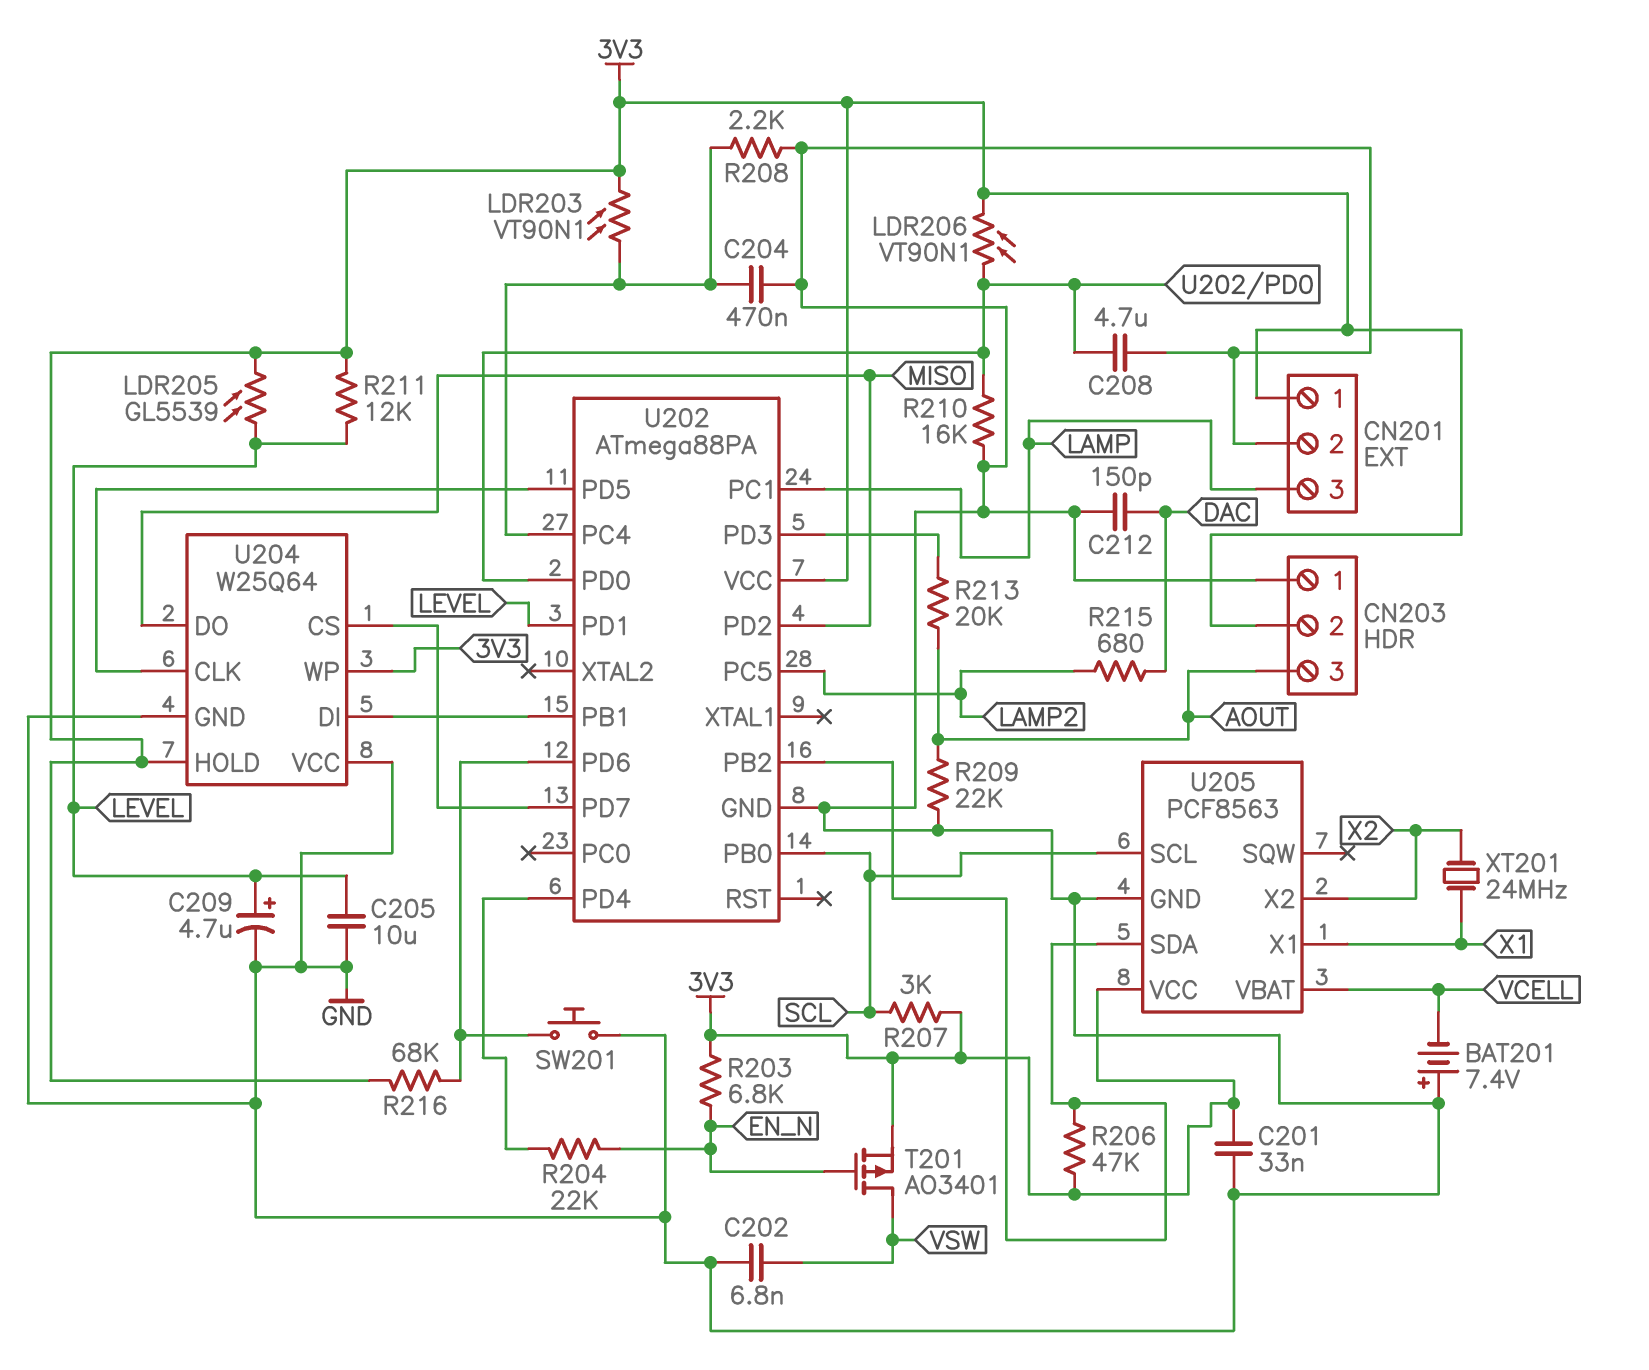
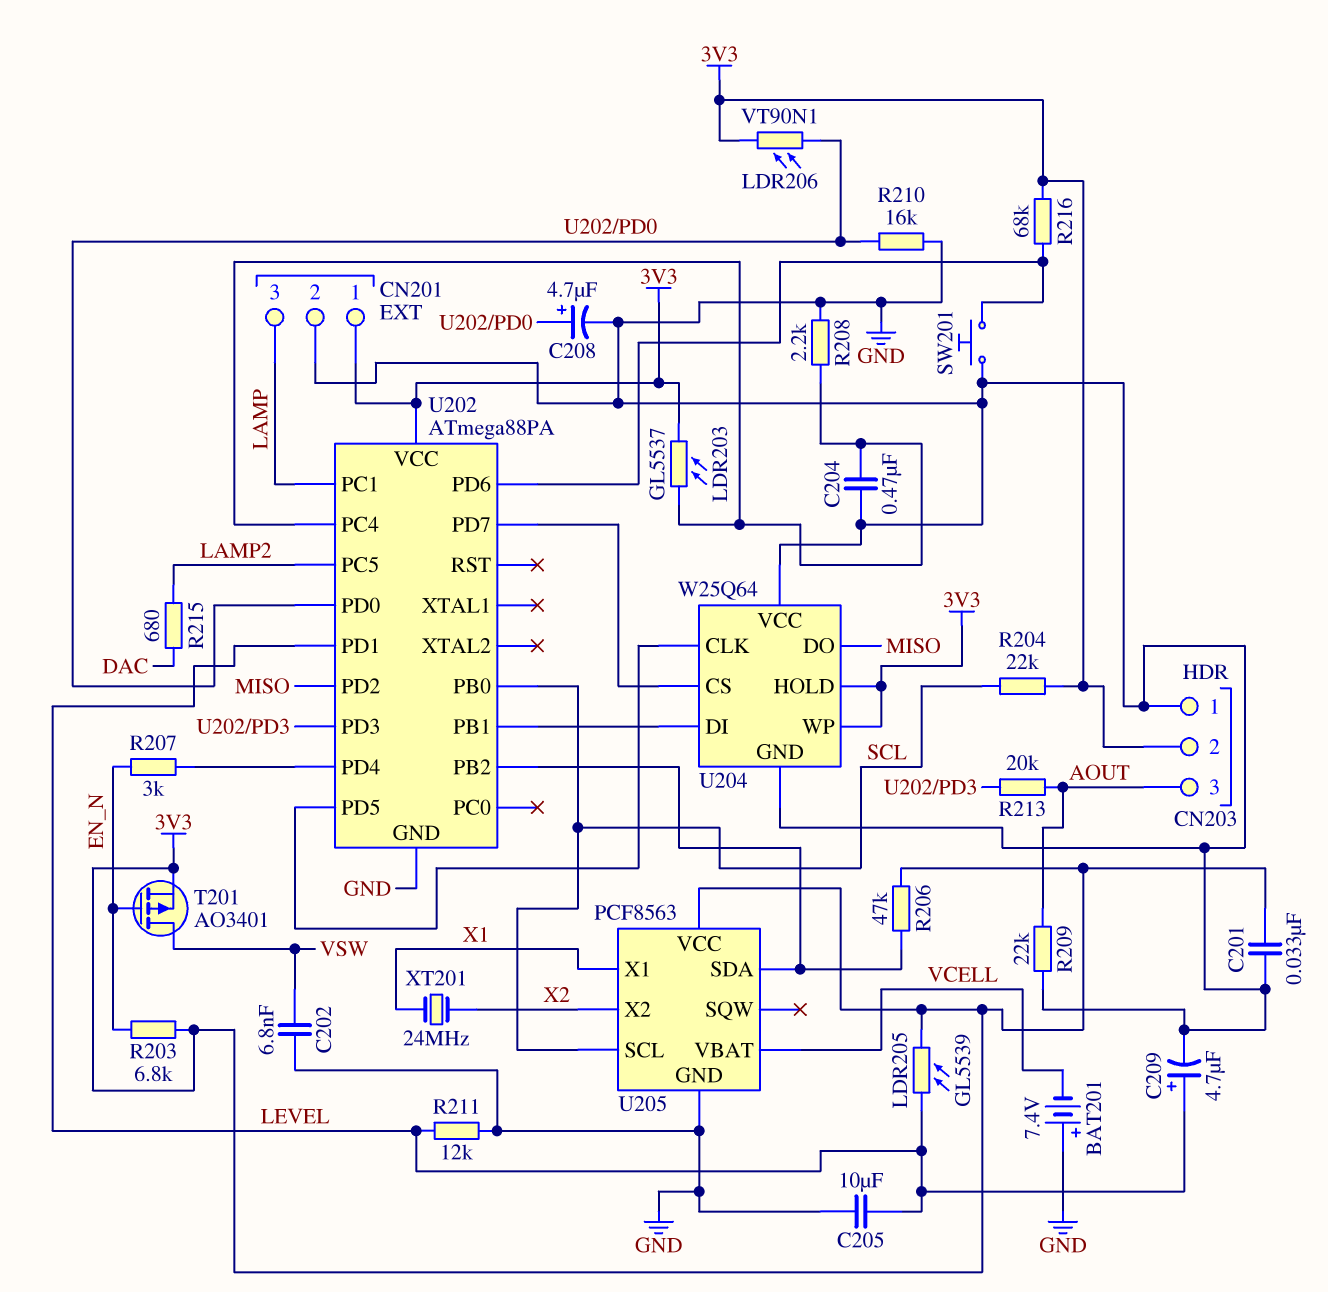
C208: 4.7uF (GND, U202/PD0) -> 4.7uF (plus U202/PD0, minus GND)
C212: 150pF (DAC, GND) -> none
LDR203: VT90N1 (3V3, U202/PC4) -> GL5537 (3V3, U202/PC4)
R204: 22k (EN_N, U202/PD4) -> 22k (3V3, SCL)
R207: 3k (3V3, SCL) -> 3k (EN_N, U202/PD4)
R211: 12k (3V3, LEVEL) -> 12k (GND, LEVEL)

